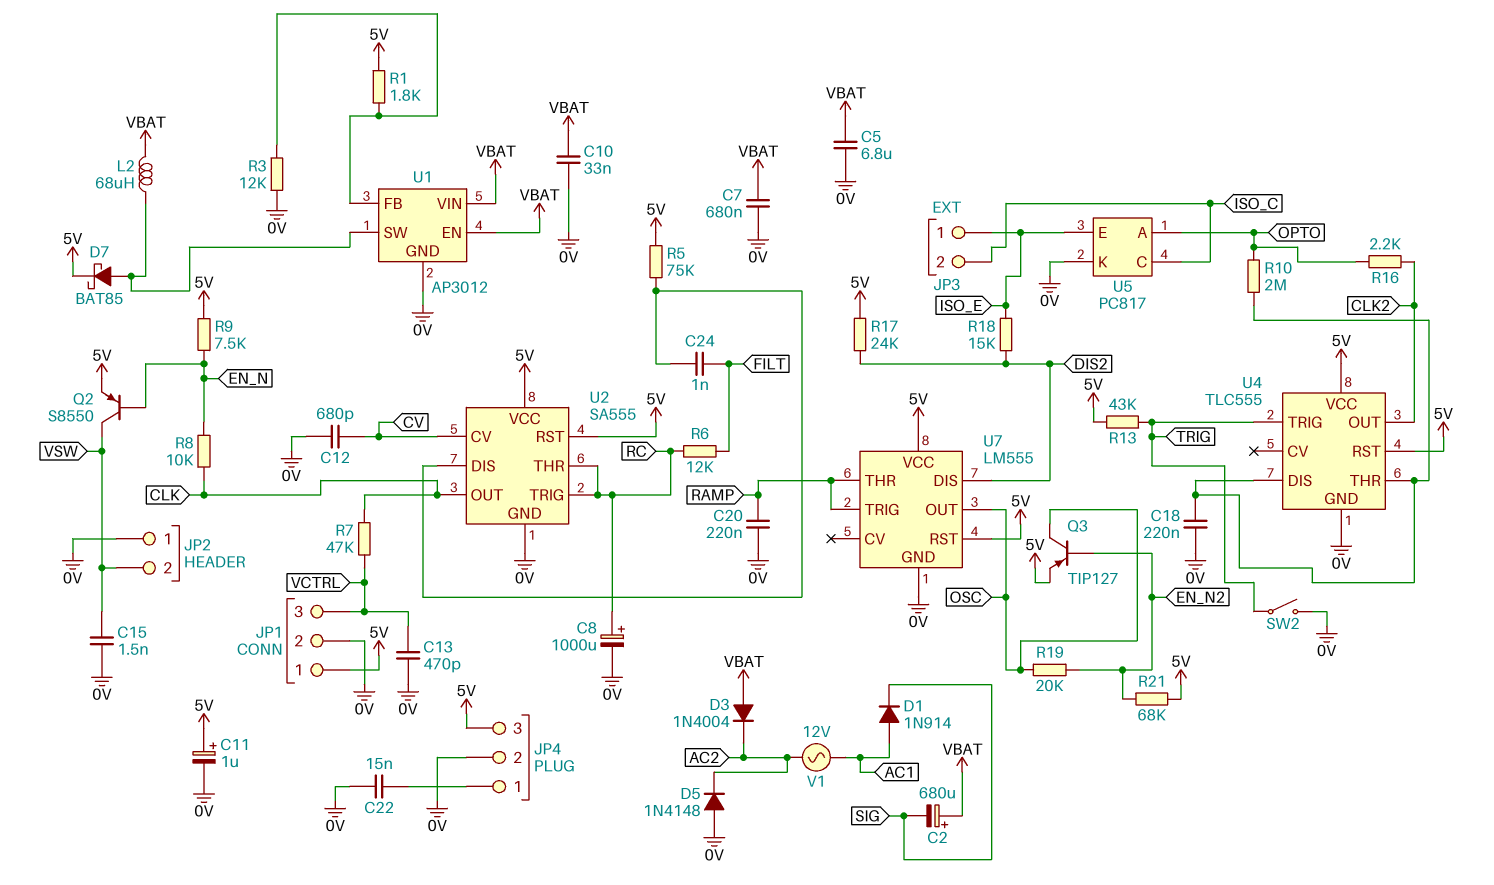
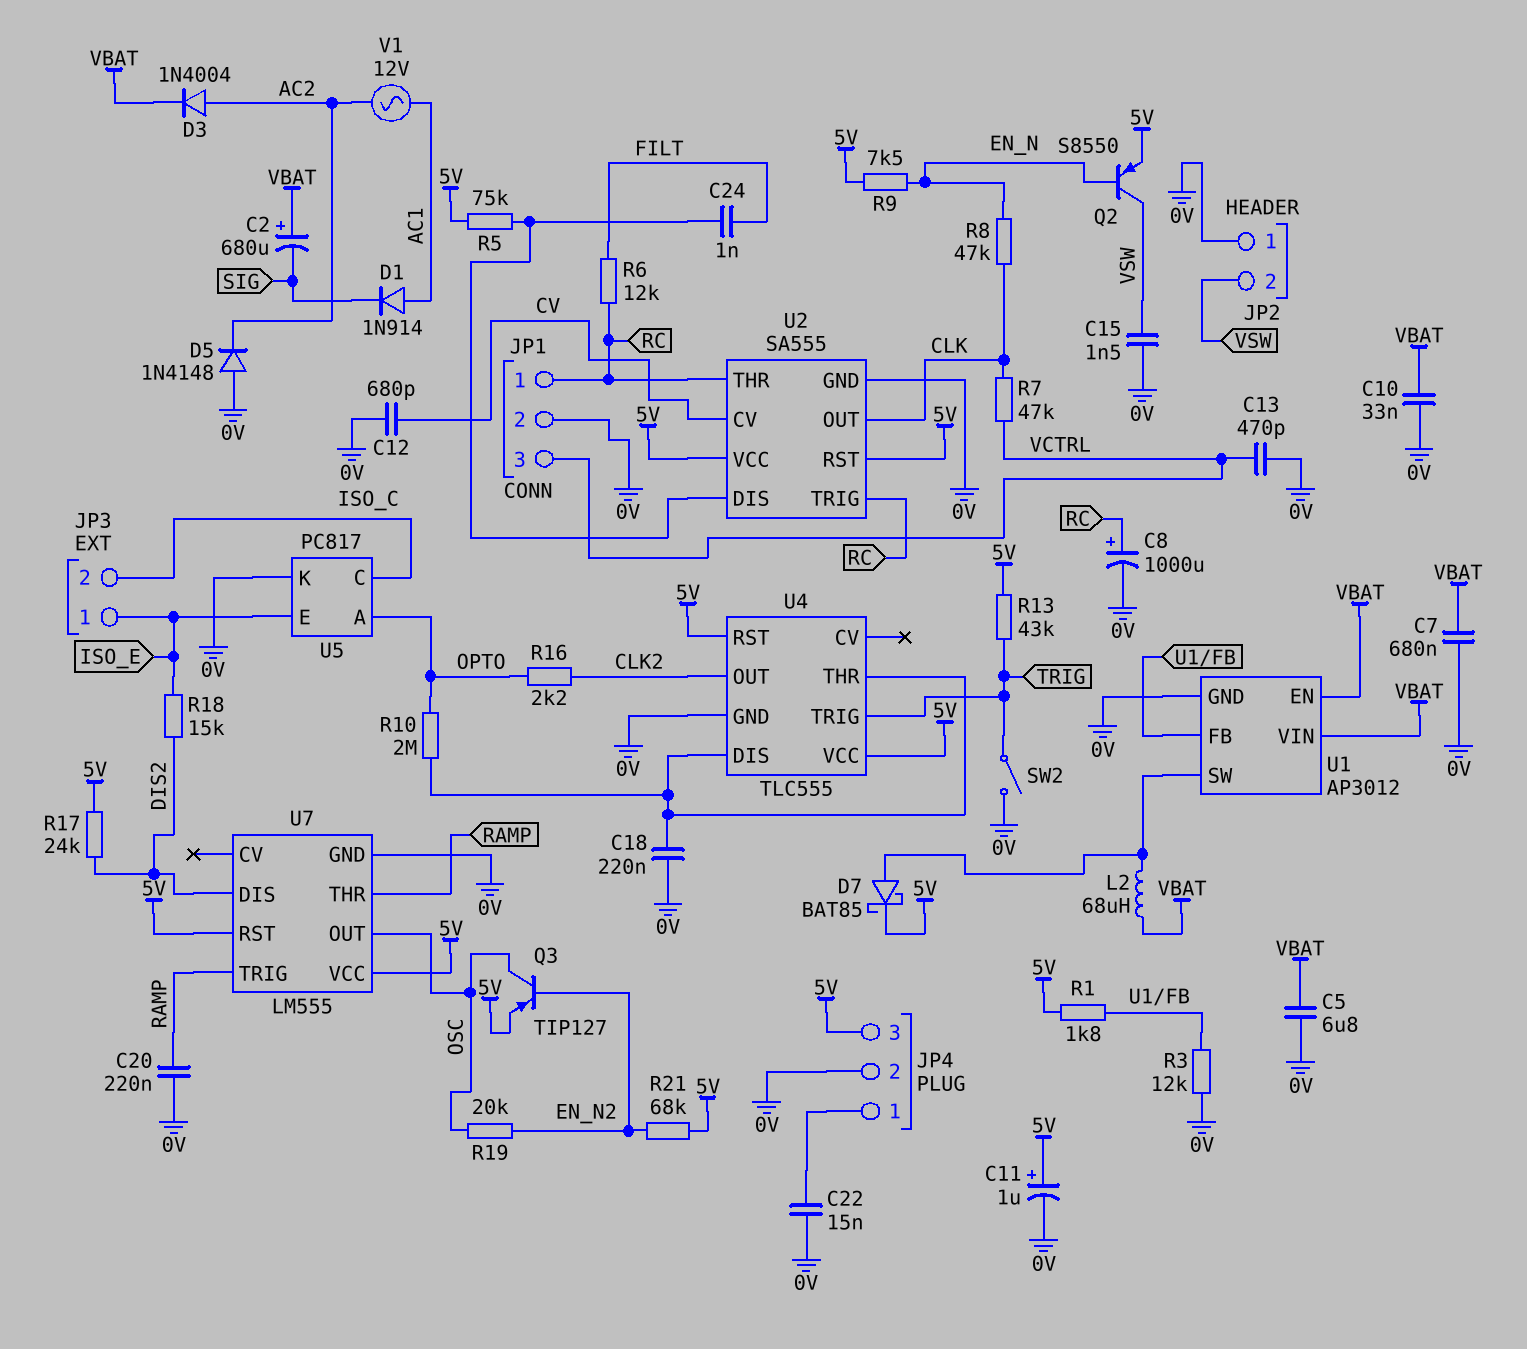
D3: diode 1N4004 (A VBAT, K AC2) -> diode 1N4004 (A AC2, K VBAT)
JP1 pin 1: 5V -> RC
R8: 10k (CLK, EN_N) -> 47k (CLK, EN_N)

